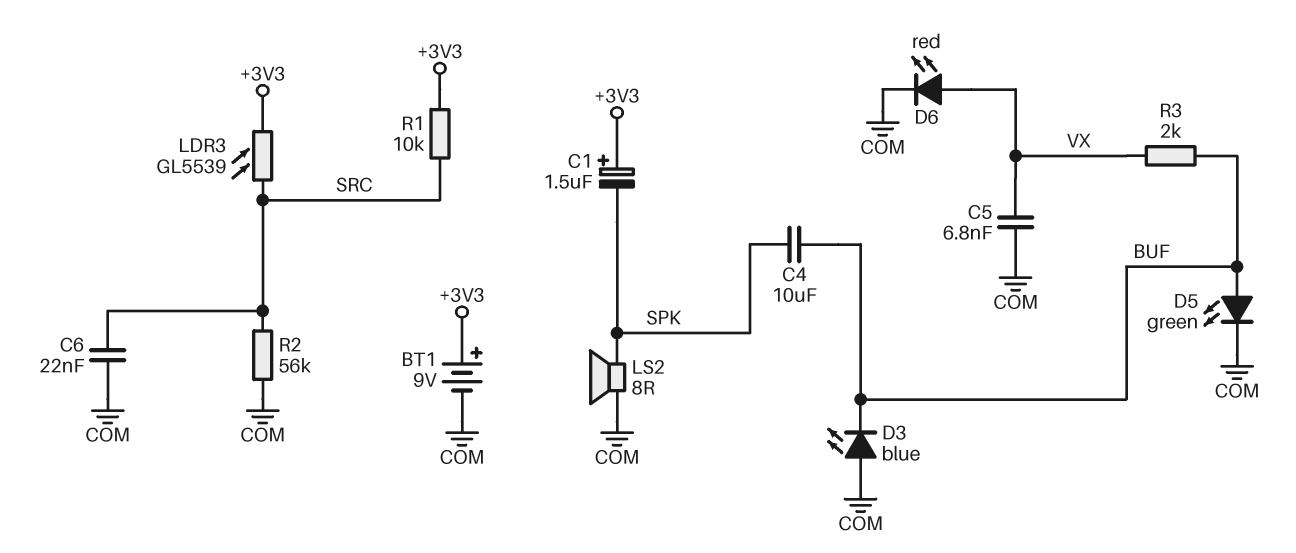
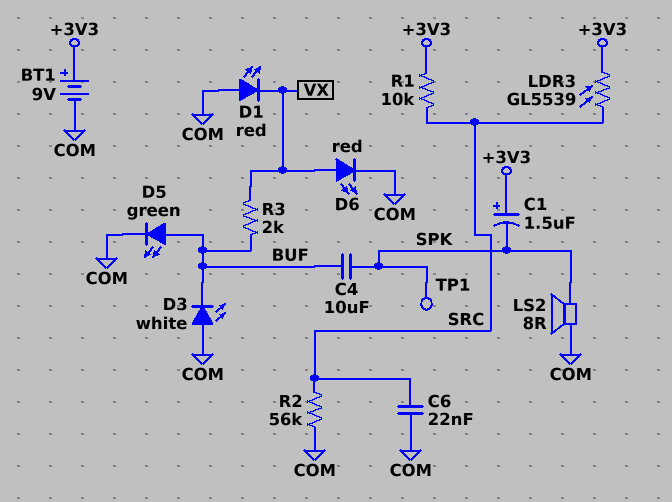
C5: 6.8nF (COM, VX) -> none
D1: none -> LED red (A COM, K VX)
D3: LED blue (A COM, K BUF) -> LED white (A COM, K BUF)
TP1: none -> test point (SPK)

